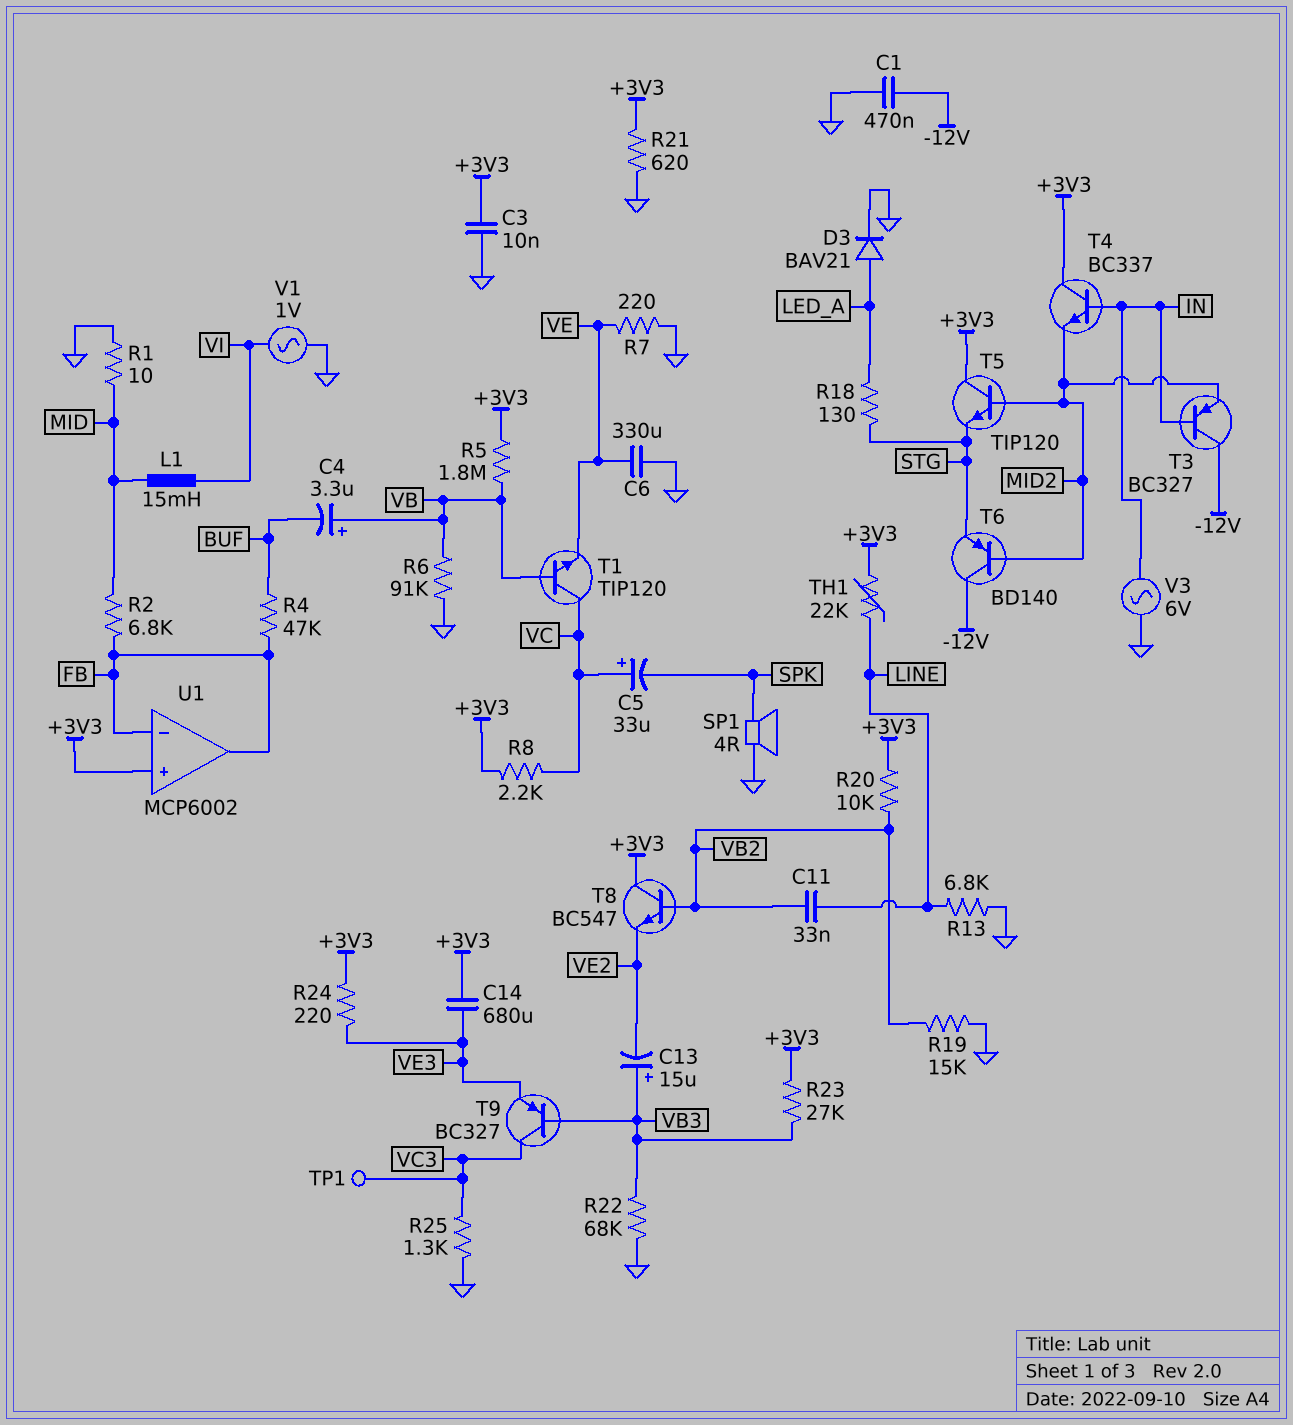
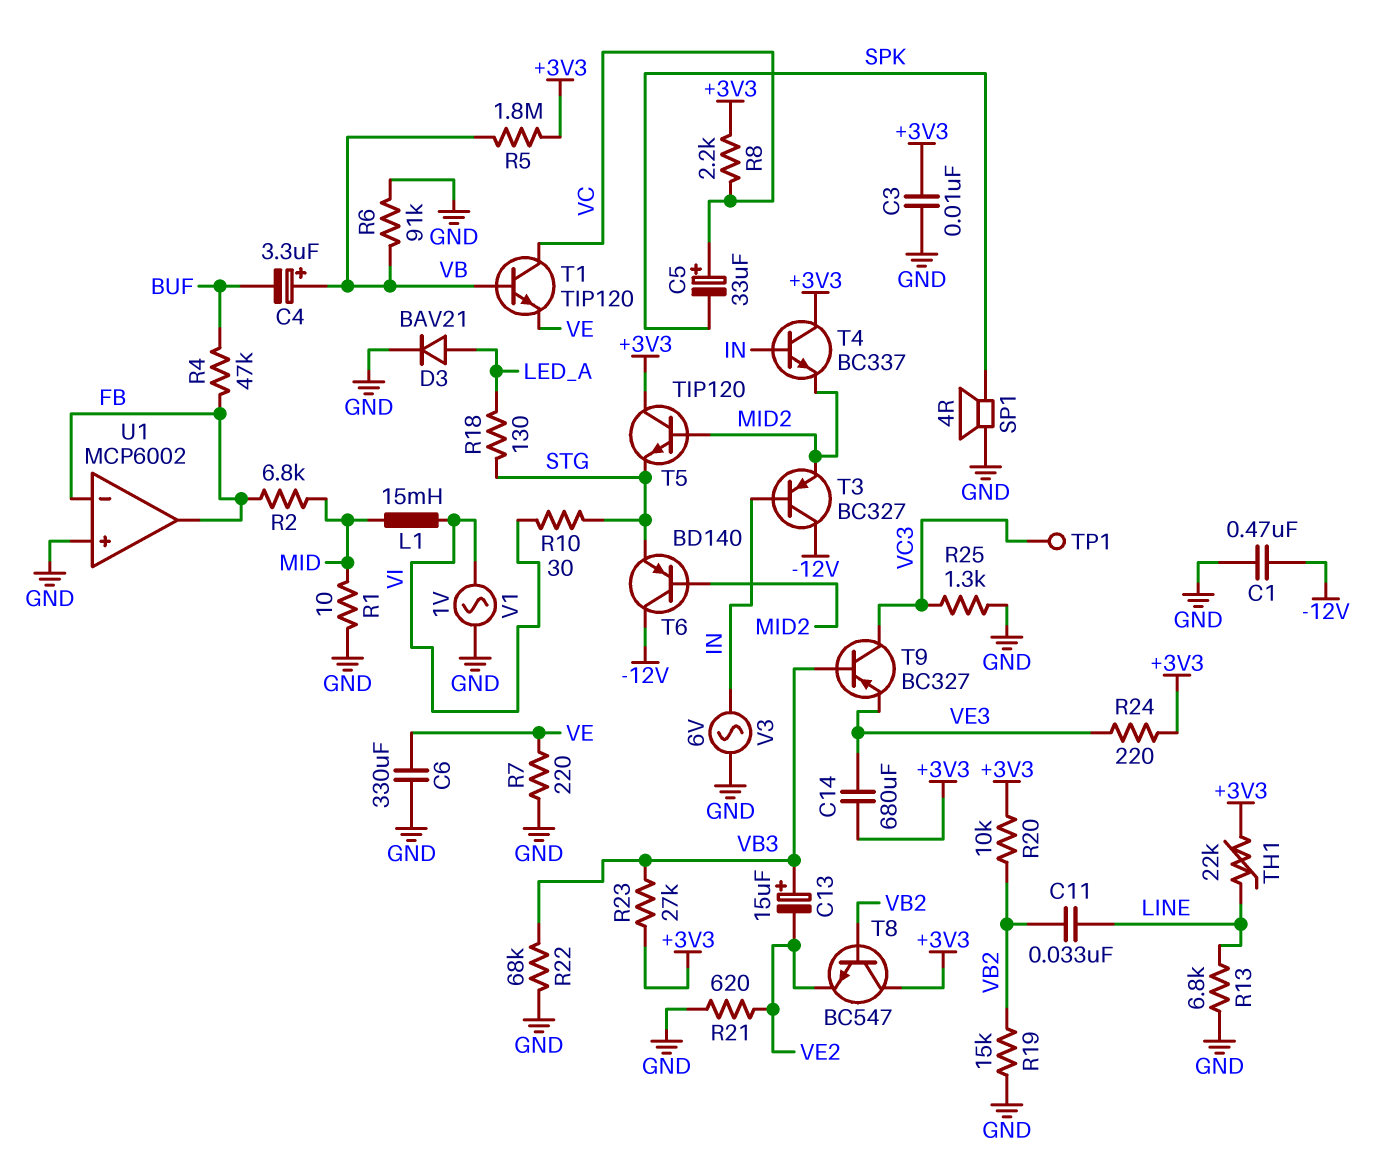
R10: none -> 30 (STG, VI)
R21: 620 (+3V3, GND) -> 620 (GND, VE2)
U1 pin in+: +3V3 -> GND

